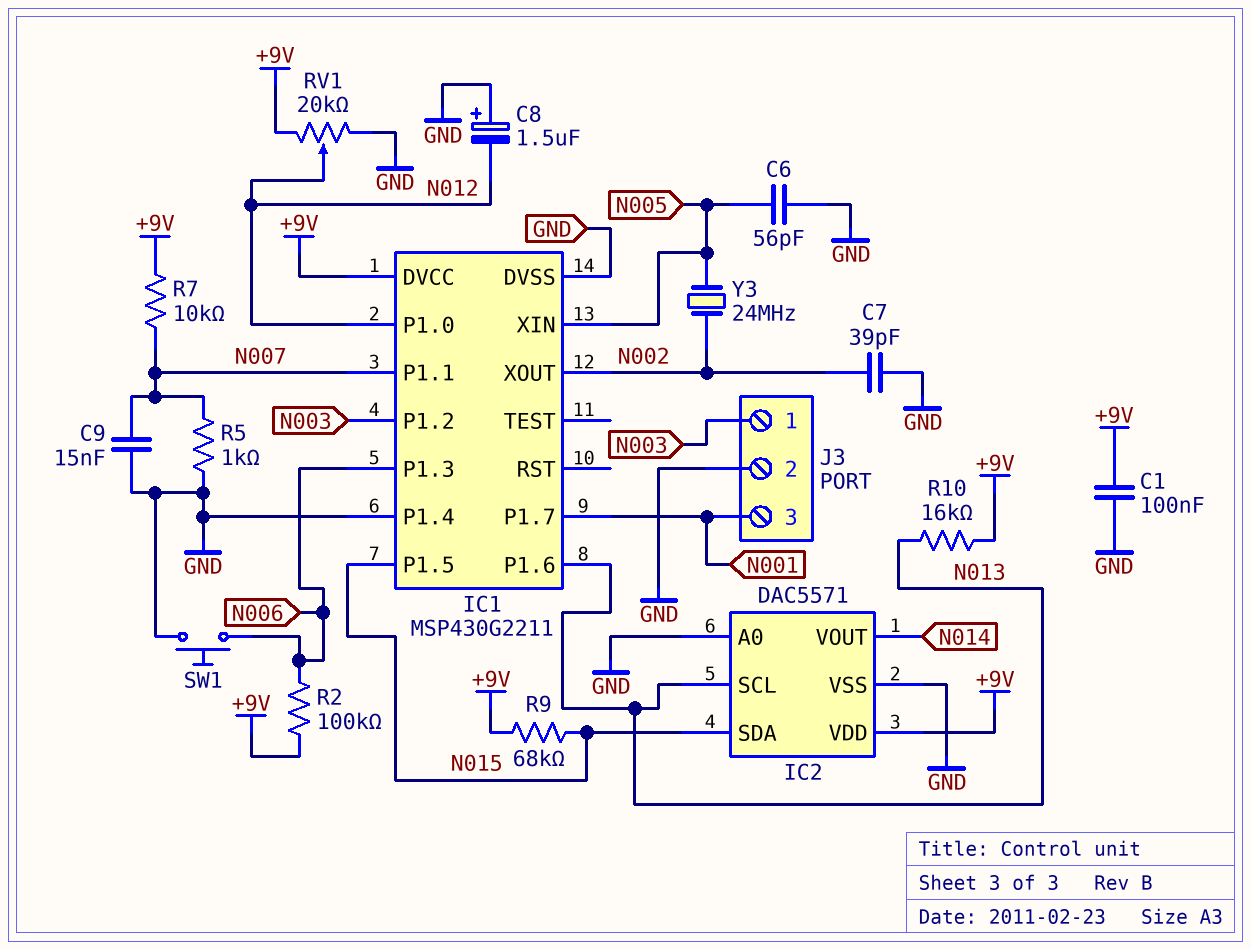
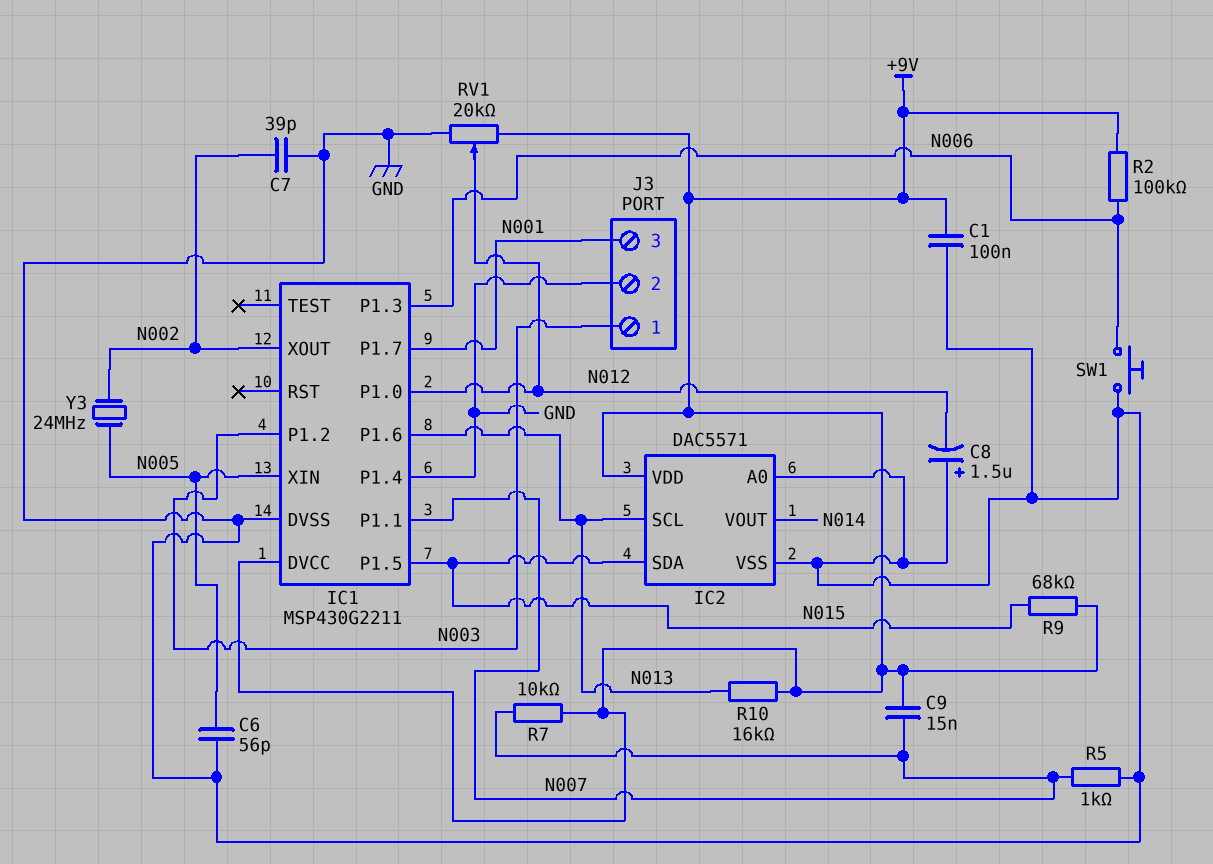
C9: 15nF (GND, N007) -> 15nF (+9V, N007)

